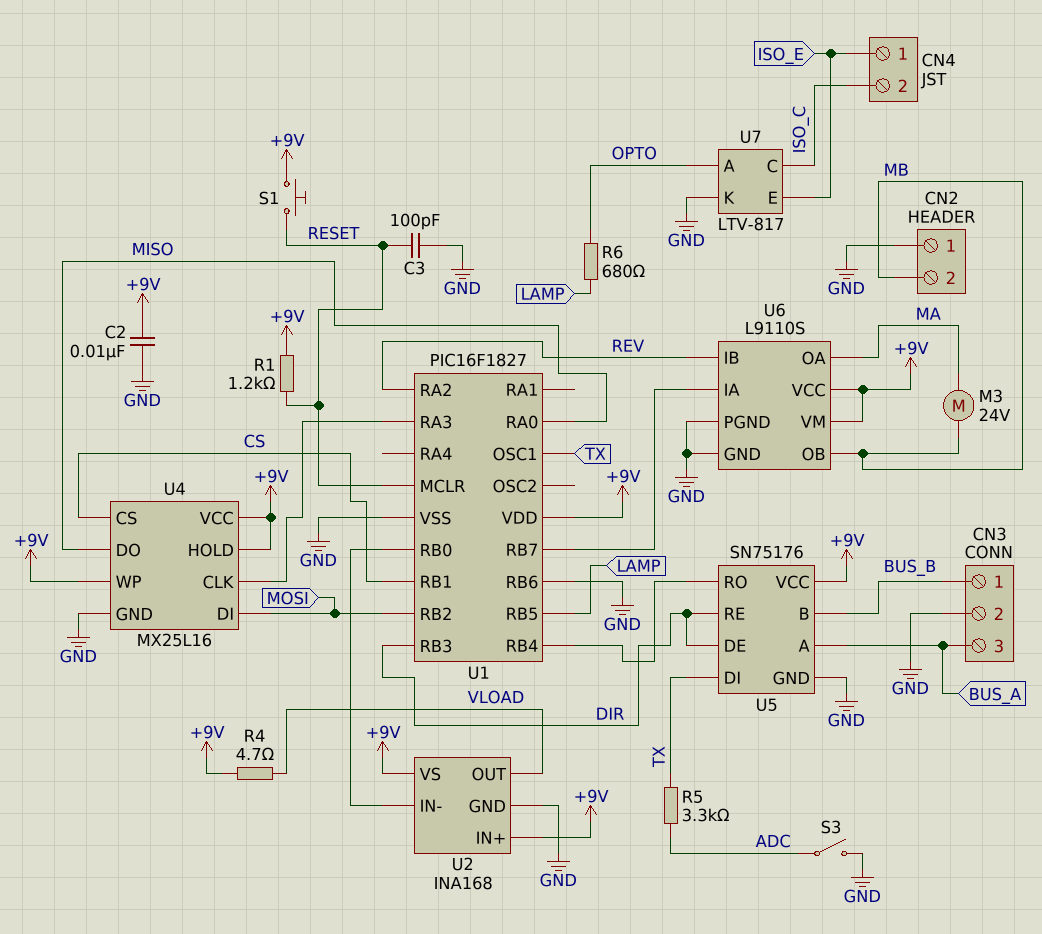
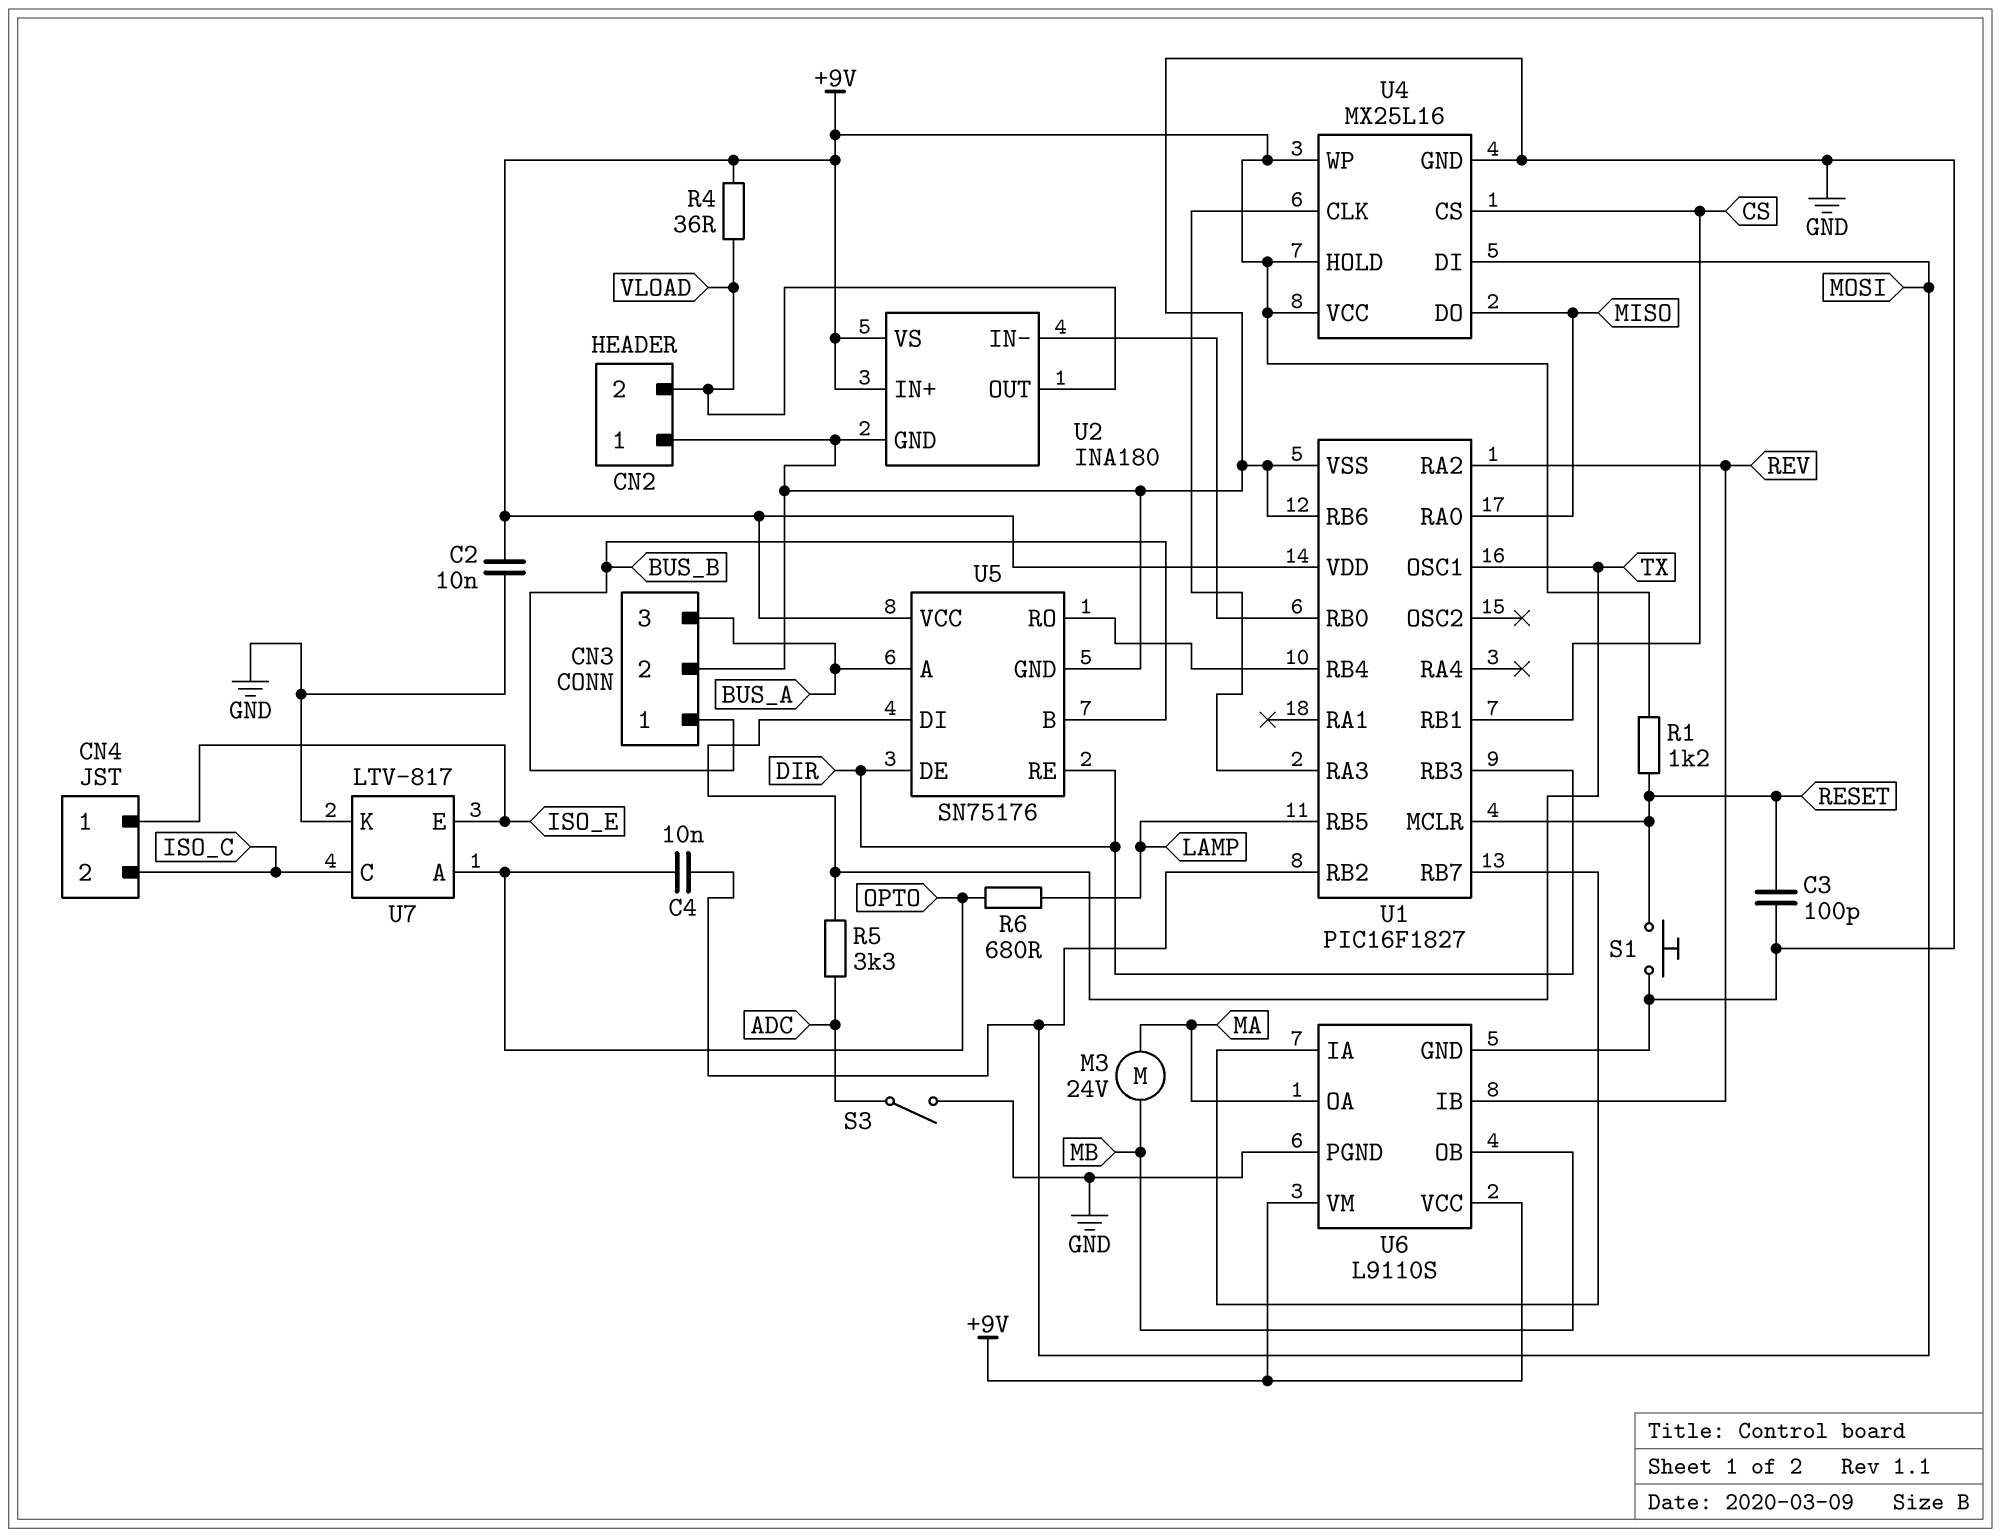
C4: none -> 10nF (MOSI, OPTO)
CN2 pin 2: MB -> VLOAD
R4: 4.7 (+9V, VLOAD) -> 36 (+9V, VLOAD)
S1: button (+9V, RESET) -> button (GND, RESET)
U2: INA168 -> INA180

